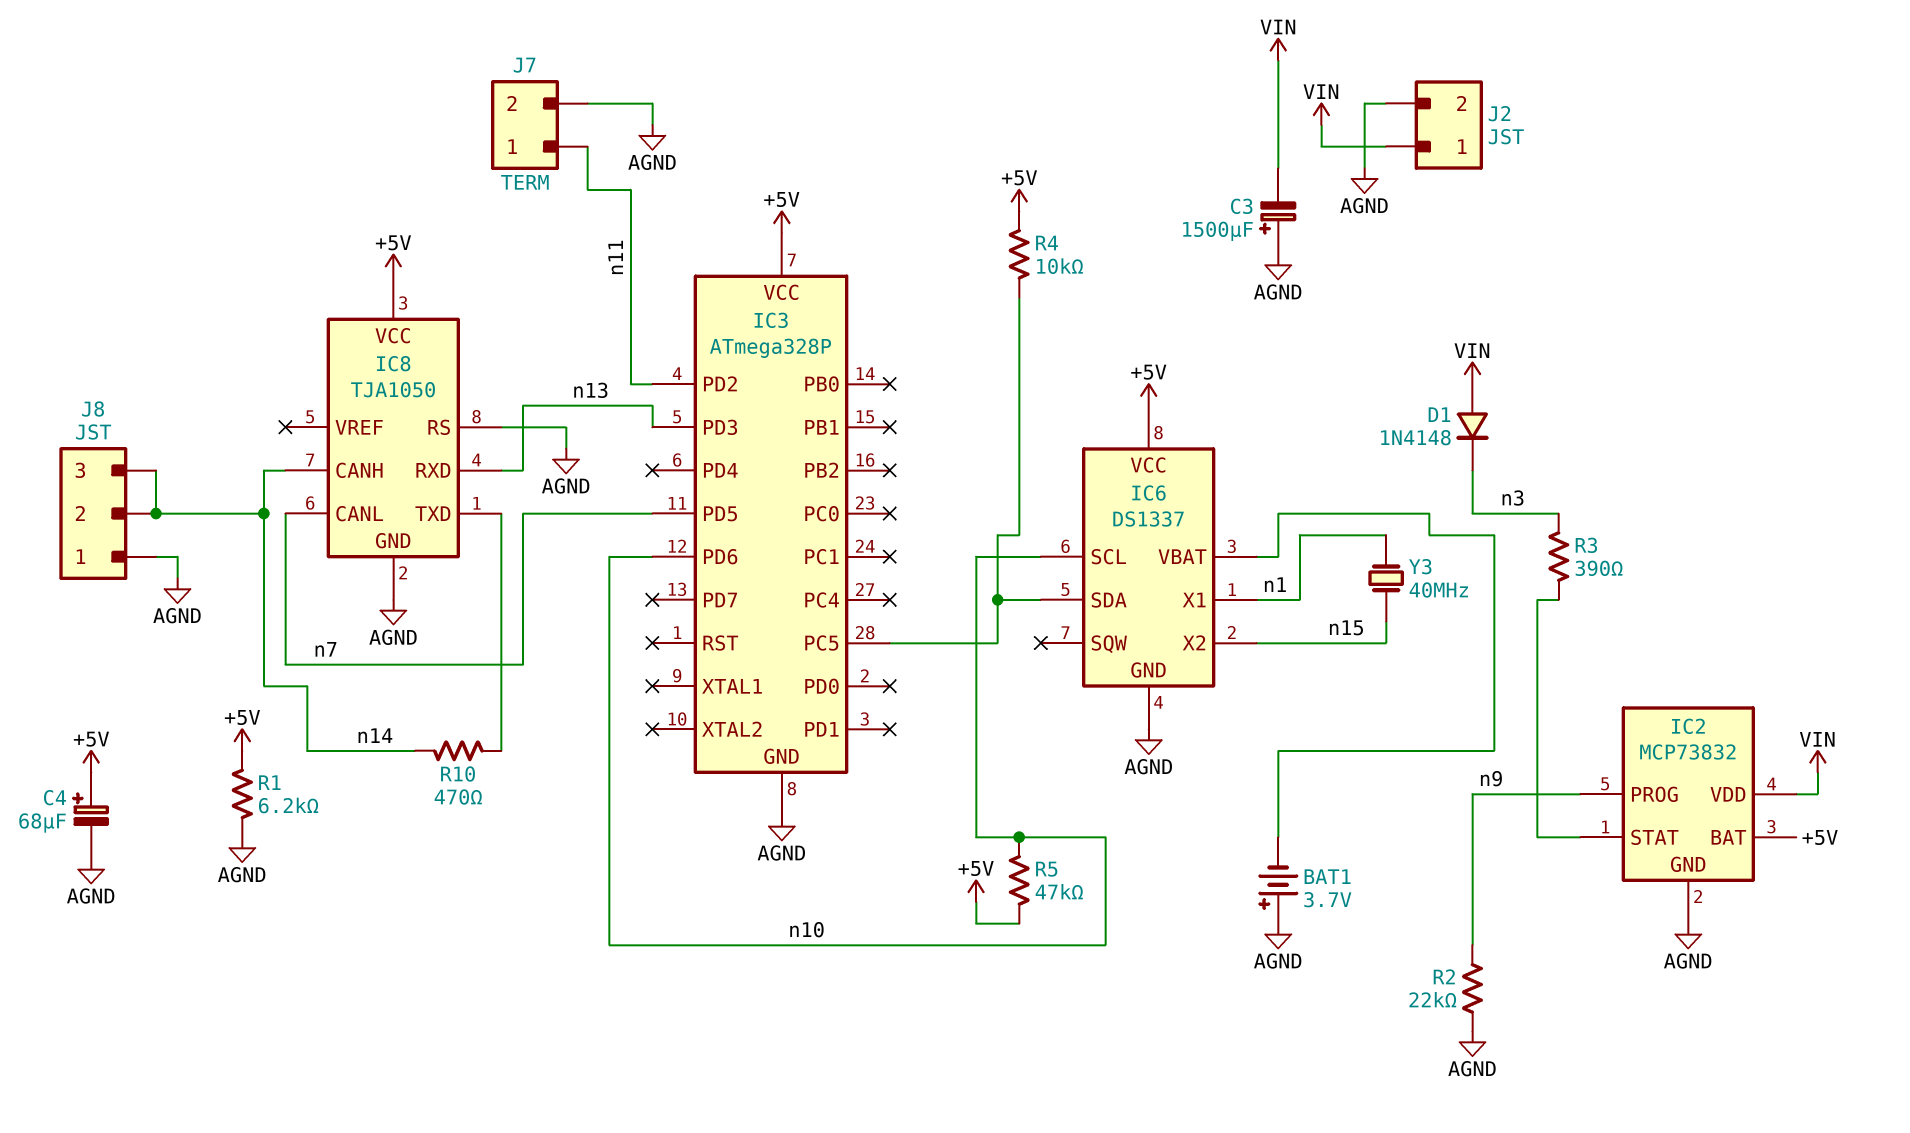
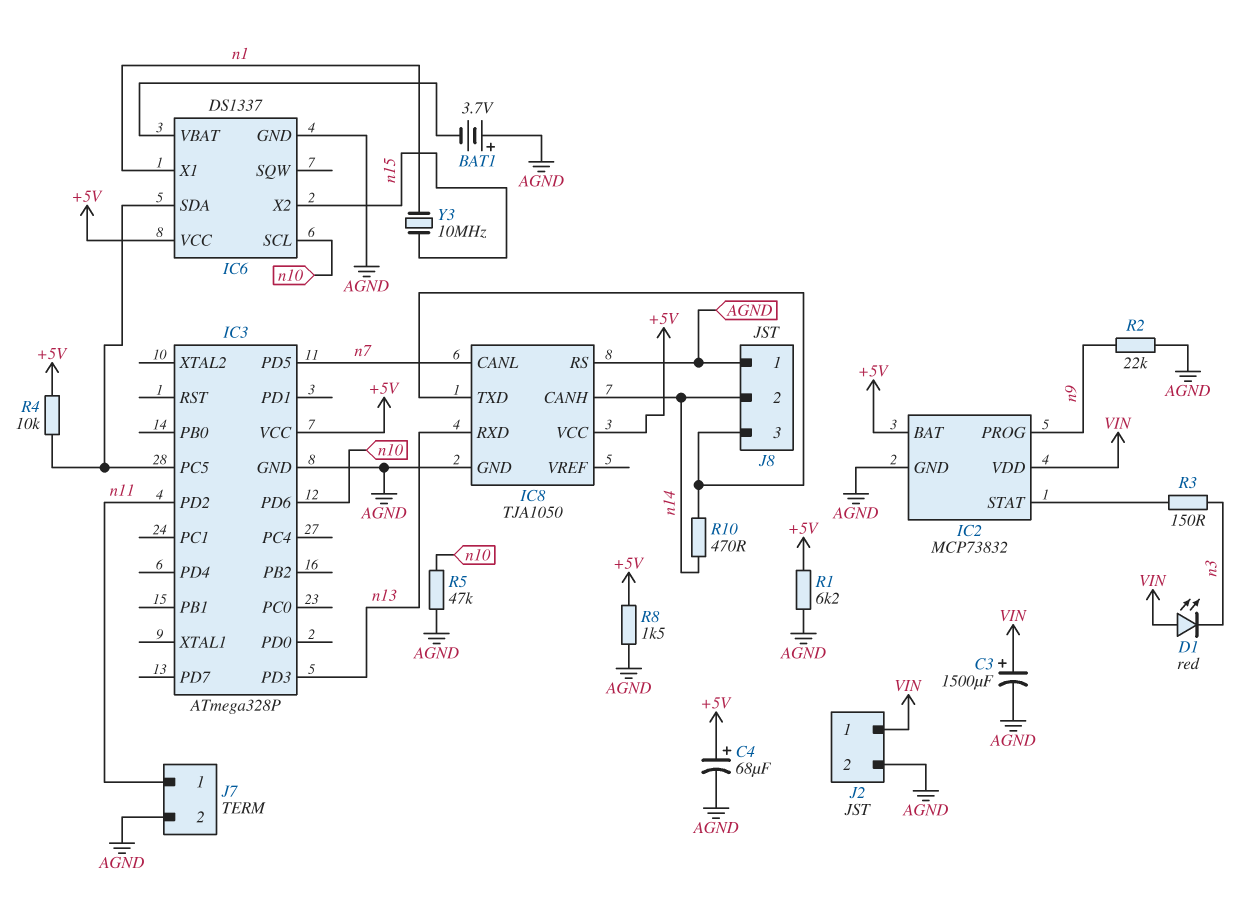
C3: 1500uF (plus AGND, minus VIN) -> 1500uF (plus VIN, minus AGND)
D1: diode 1N4148 (A VIN, K n3) -> LED red (A VIN, K n3)
J8 pin 3: n14 -> IC8/TXD
R3: 390 (IC2/STAT, n3) -> 150 (IC2/STAT, n3)
R5: 47k (+5V, n10) -> 47k (AGND, n10)
R8: none -> 1.5k (+5V, AGND)
Y3: 40MHz (n1, n15) -> 10MHz (n1, n15)

